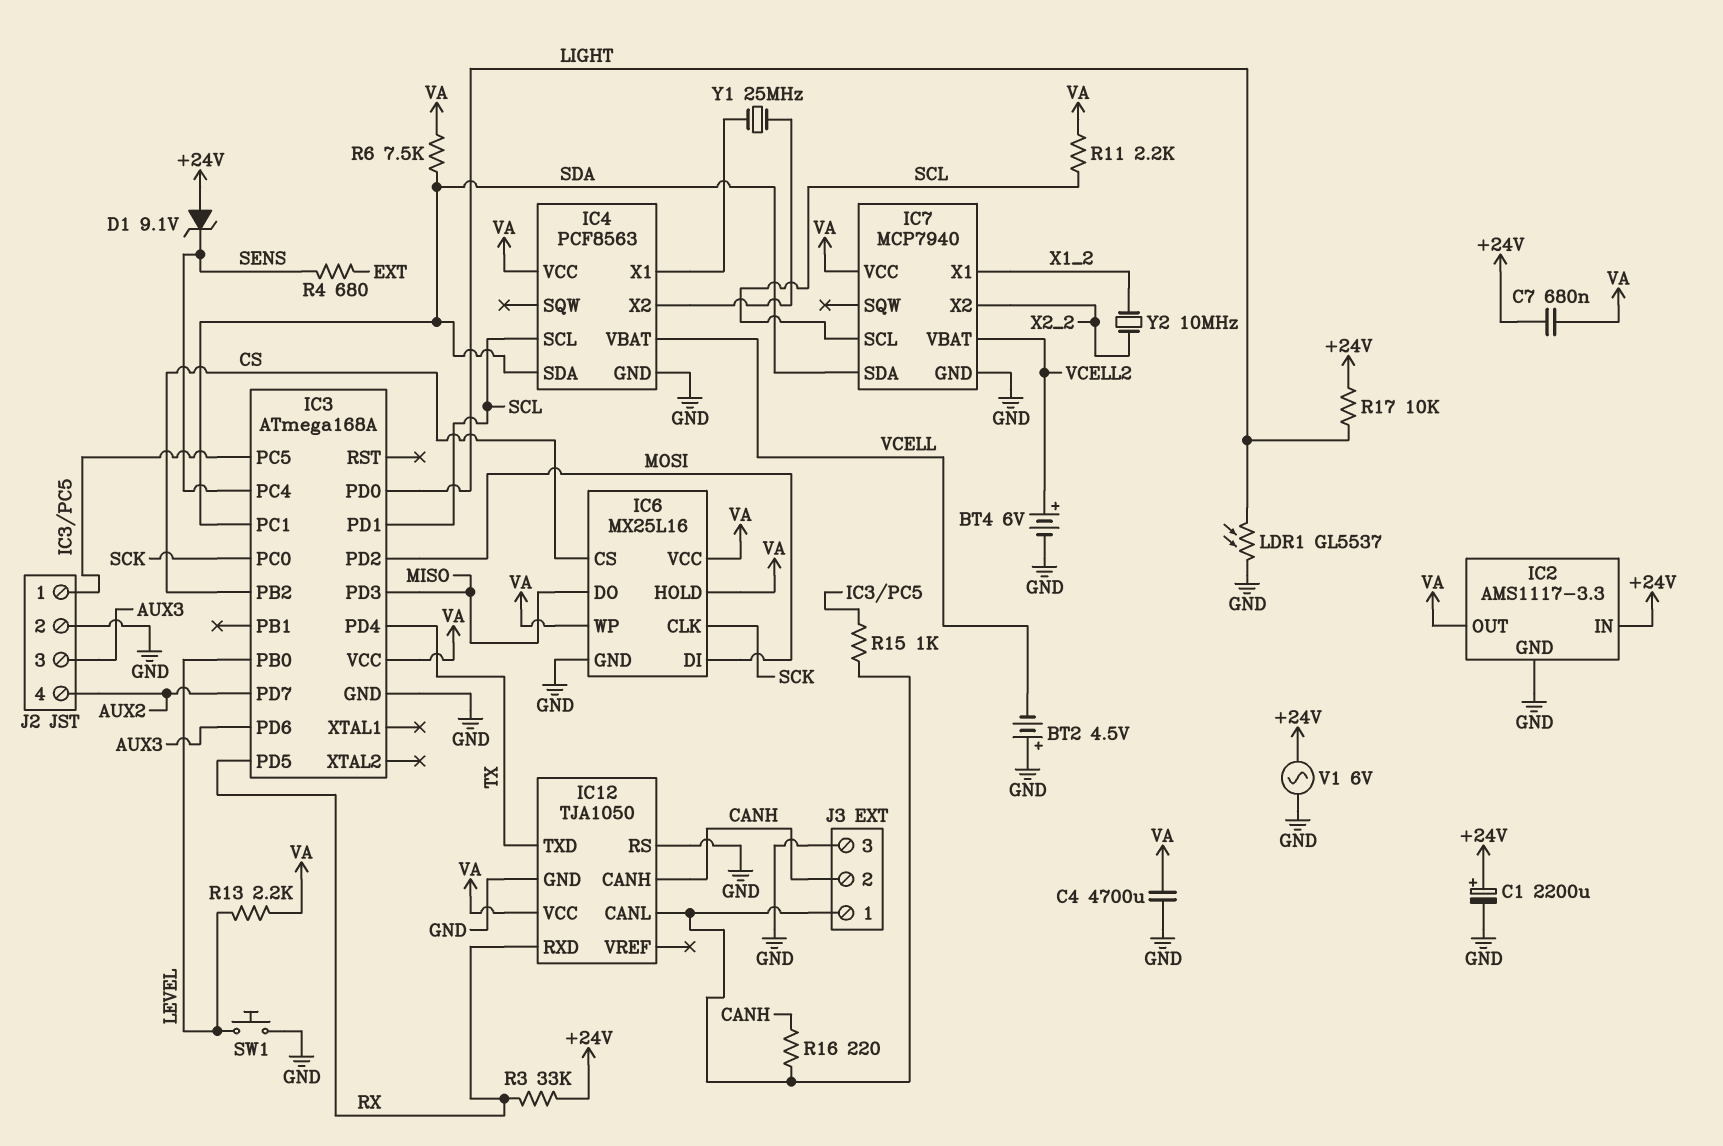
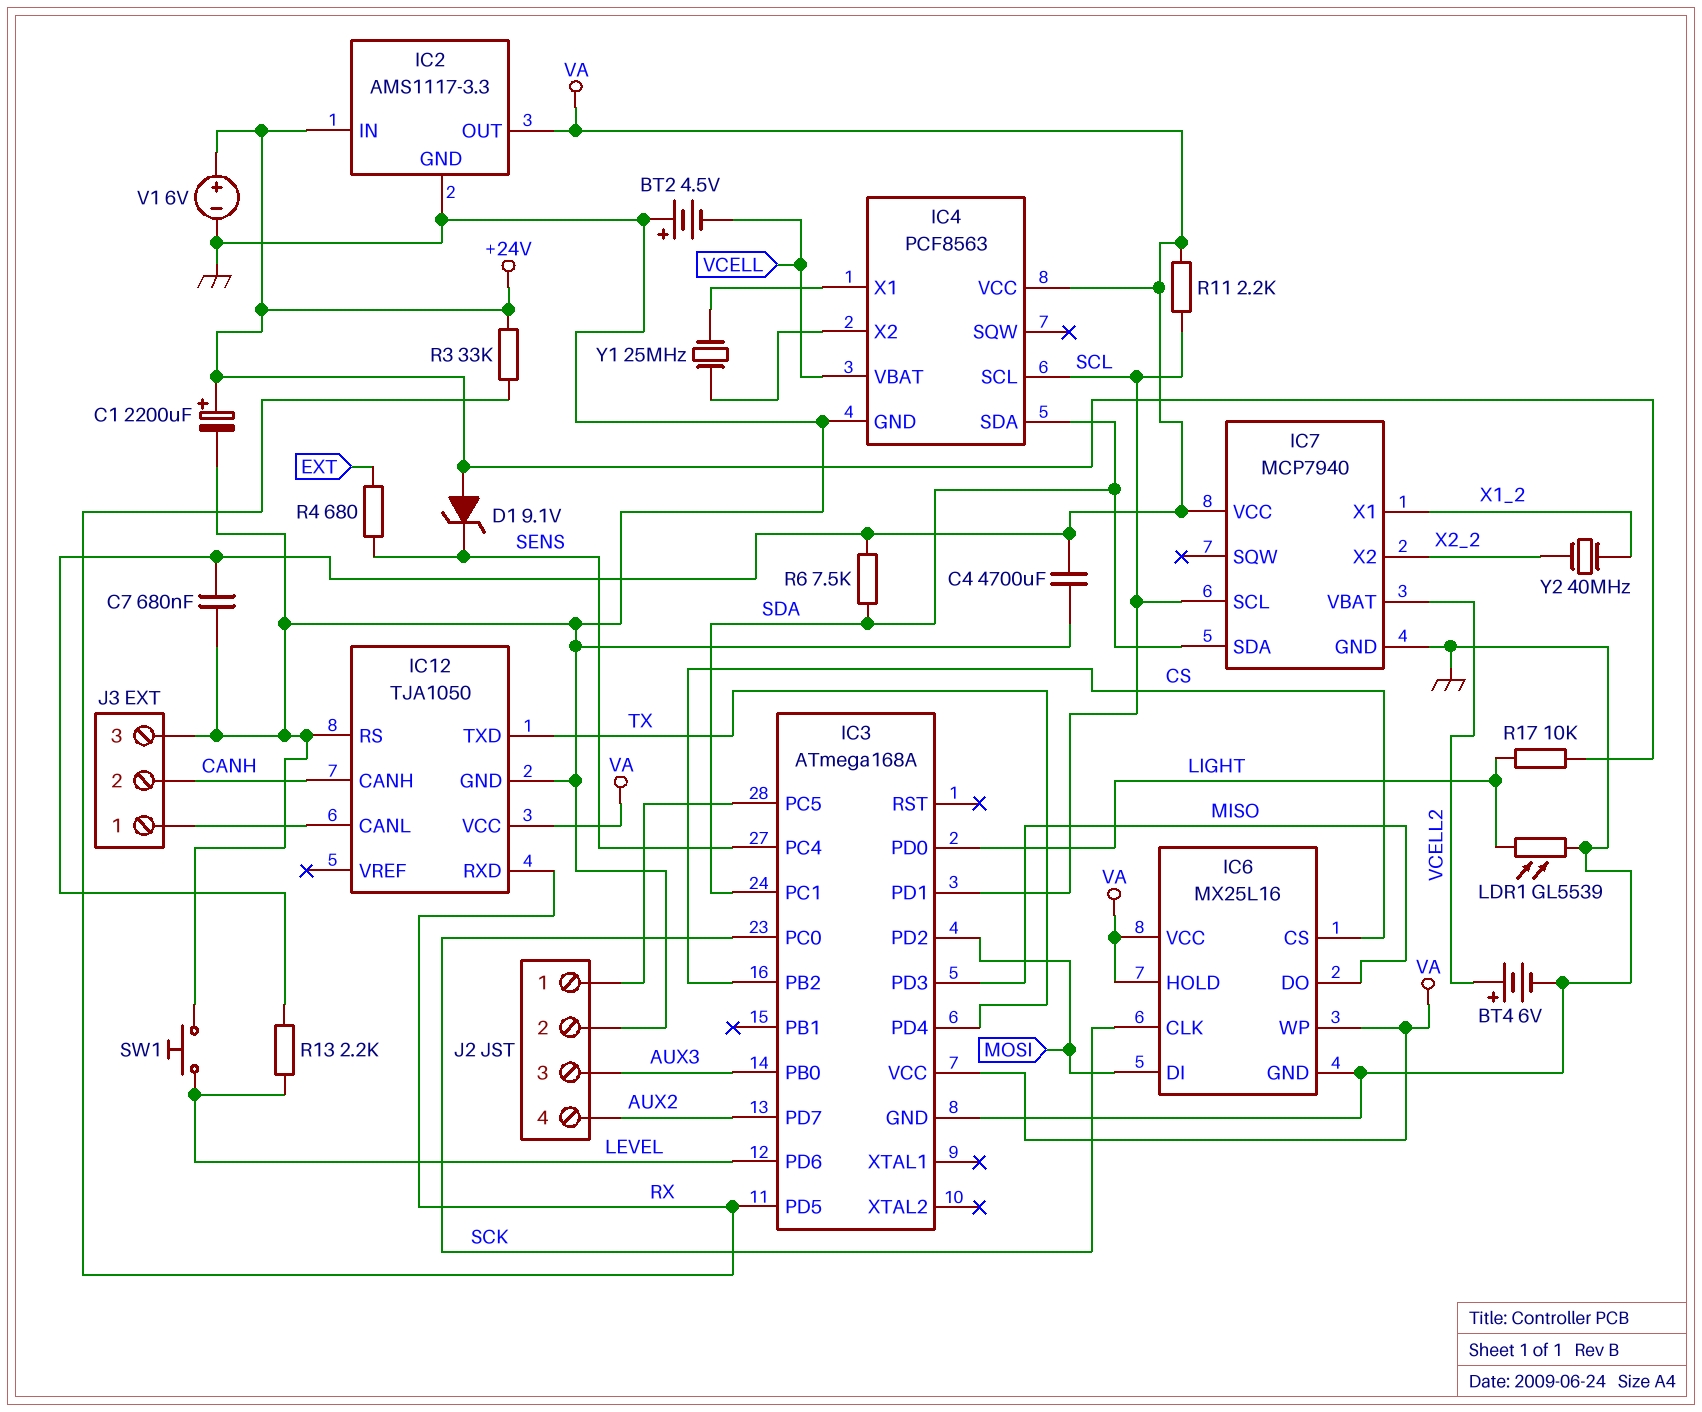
C7: 680nF (+24V, VA) -> 680nF (GND, VA)
IC3 pin PB0: LEVEL -> AUX3
IC3 pin PD6: AUX3 -> LEVEL
LDR1: GL5537 (GND, LIGHT) -> GL5539 (GND, LIGHT)
R15: 1k (IC3/PC5, IC12/CANL) -> none
R16: 220 (CANH, IC12/CANL) -> none
V1: AC 6V (+24V, GND) -> 6V (plus +24V, minus GND)
Y2: 10MHz (X1_2, X2_2) -> 40MHz (X1_2, X2_2)

